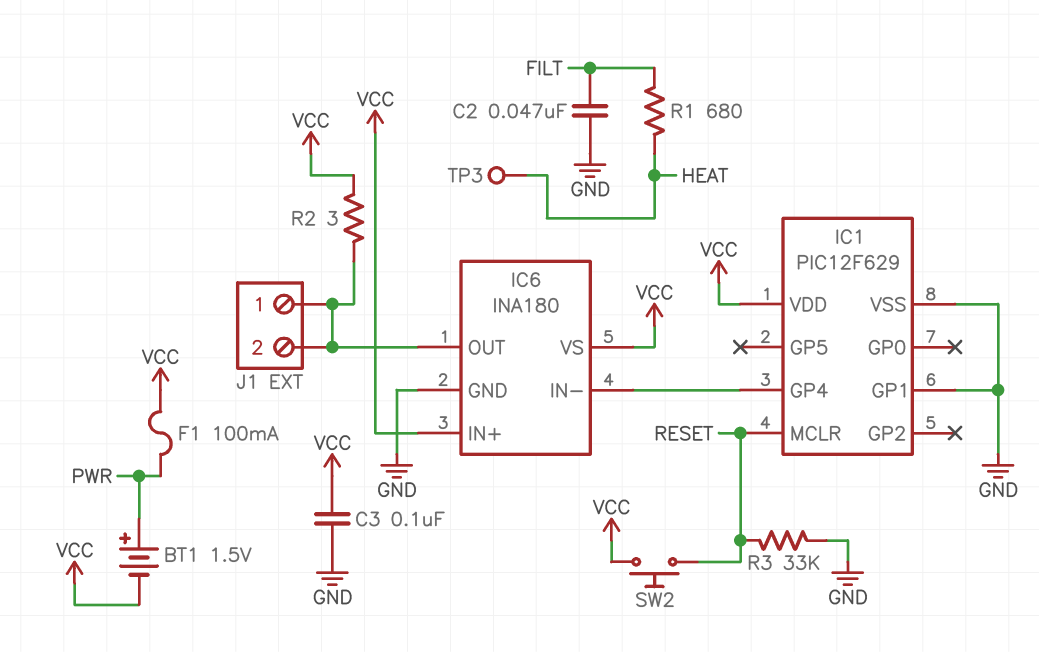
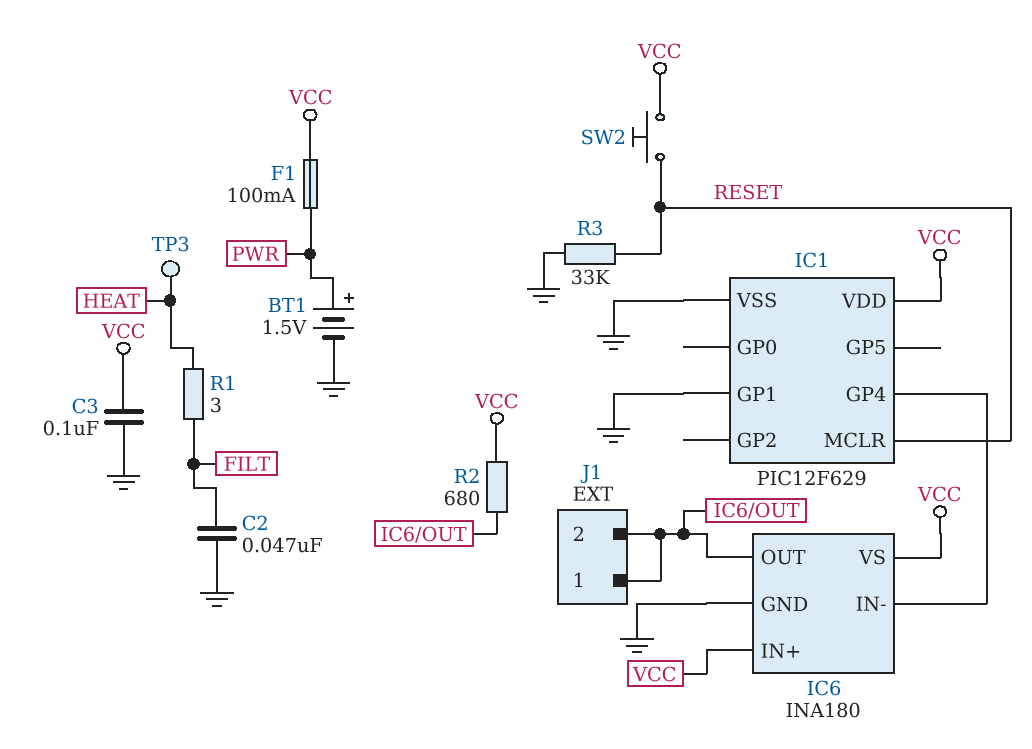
BT1: 1.5V (plus PWR, minus VCC) -> 1.5V (plus PWR, minus GND)
R1: 680 (FILT, HEAT) -> 3 (FILT, HEAT)
R2: 3 (IC6/OUT, VCC) -> 680 (IC6/OUT, VCC)

